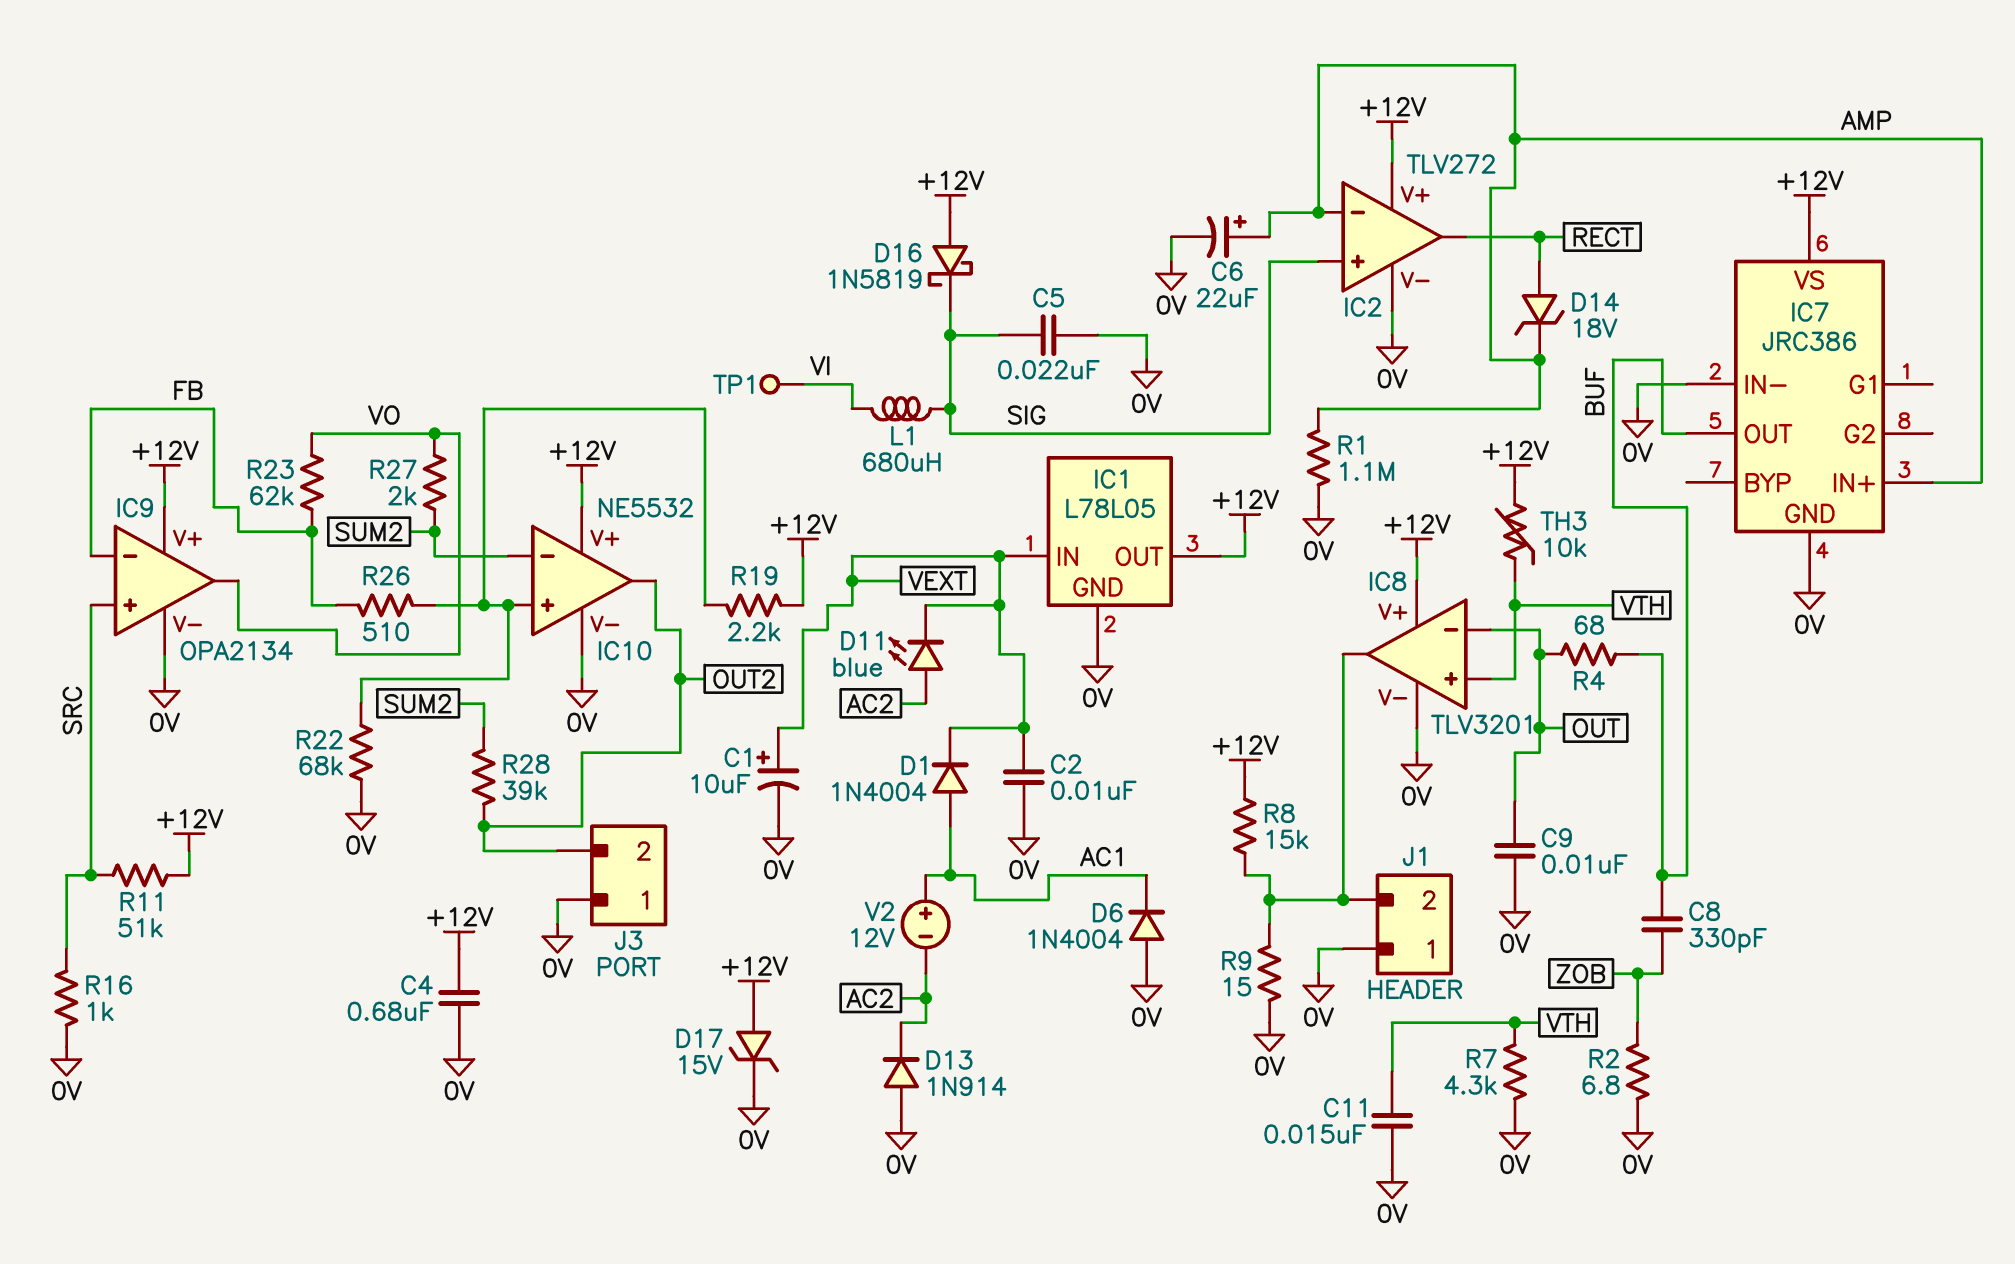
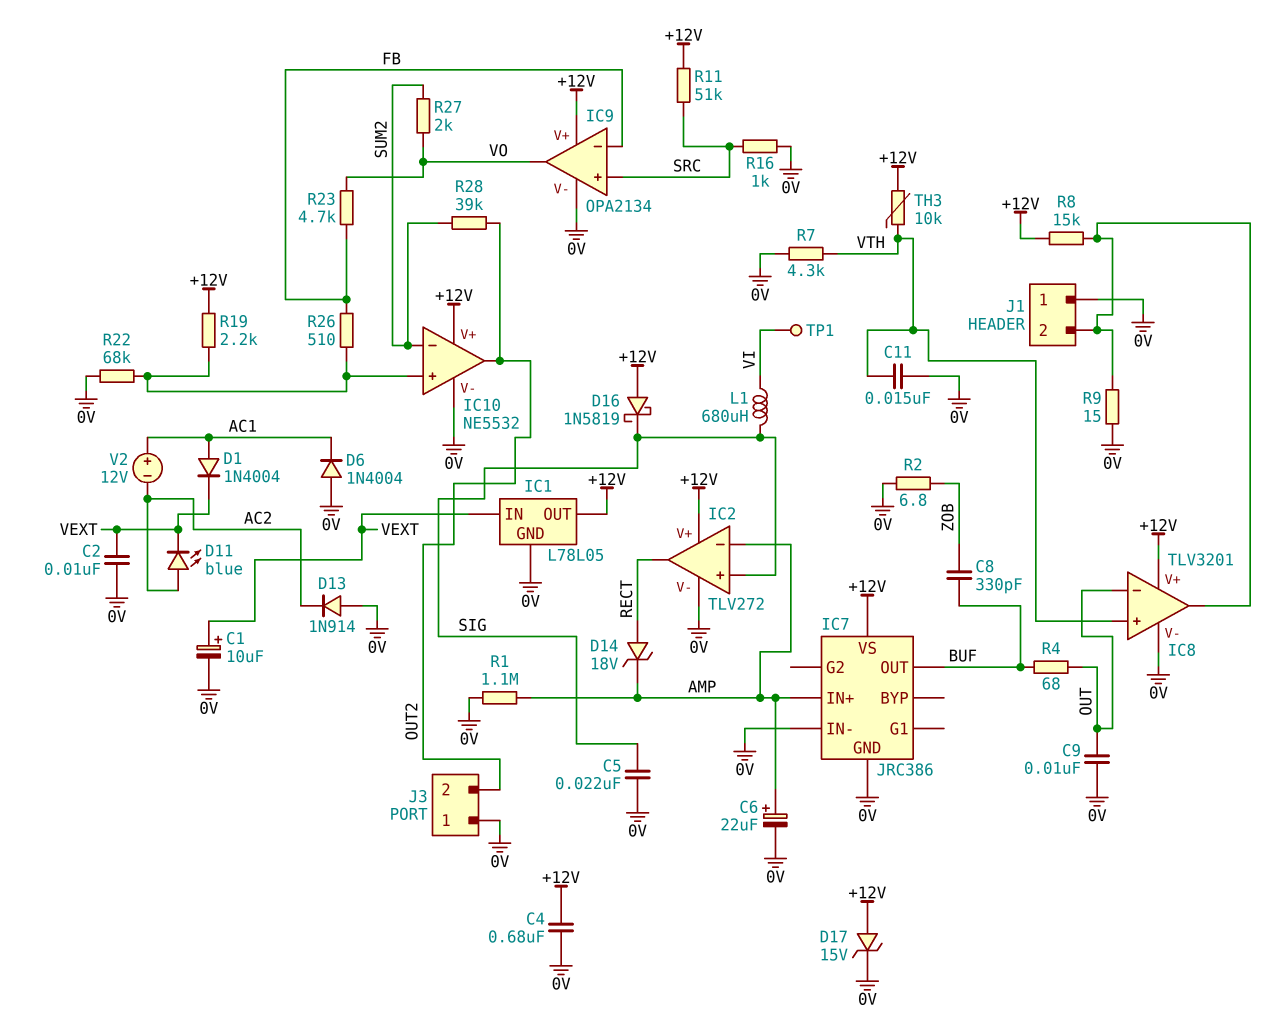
R23: 62k (FB, VO) -> 4.7k (FB, VO)

